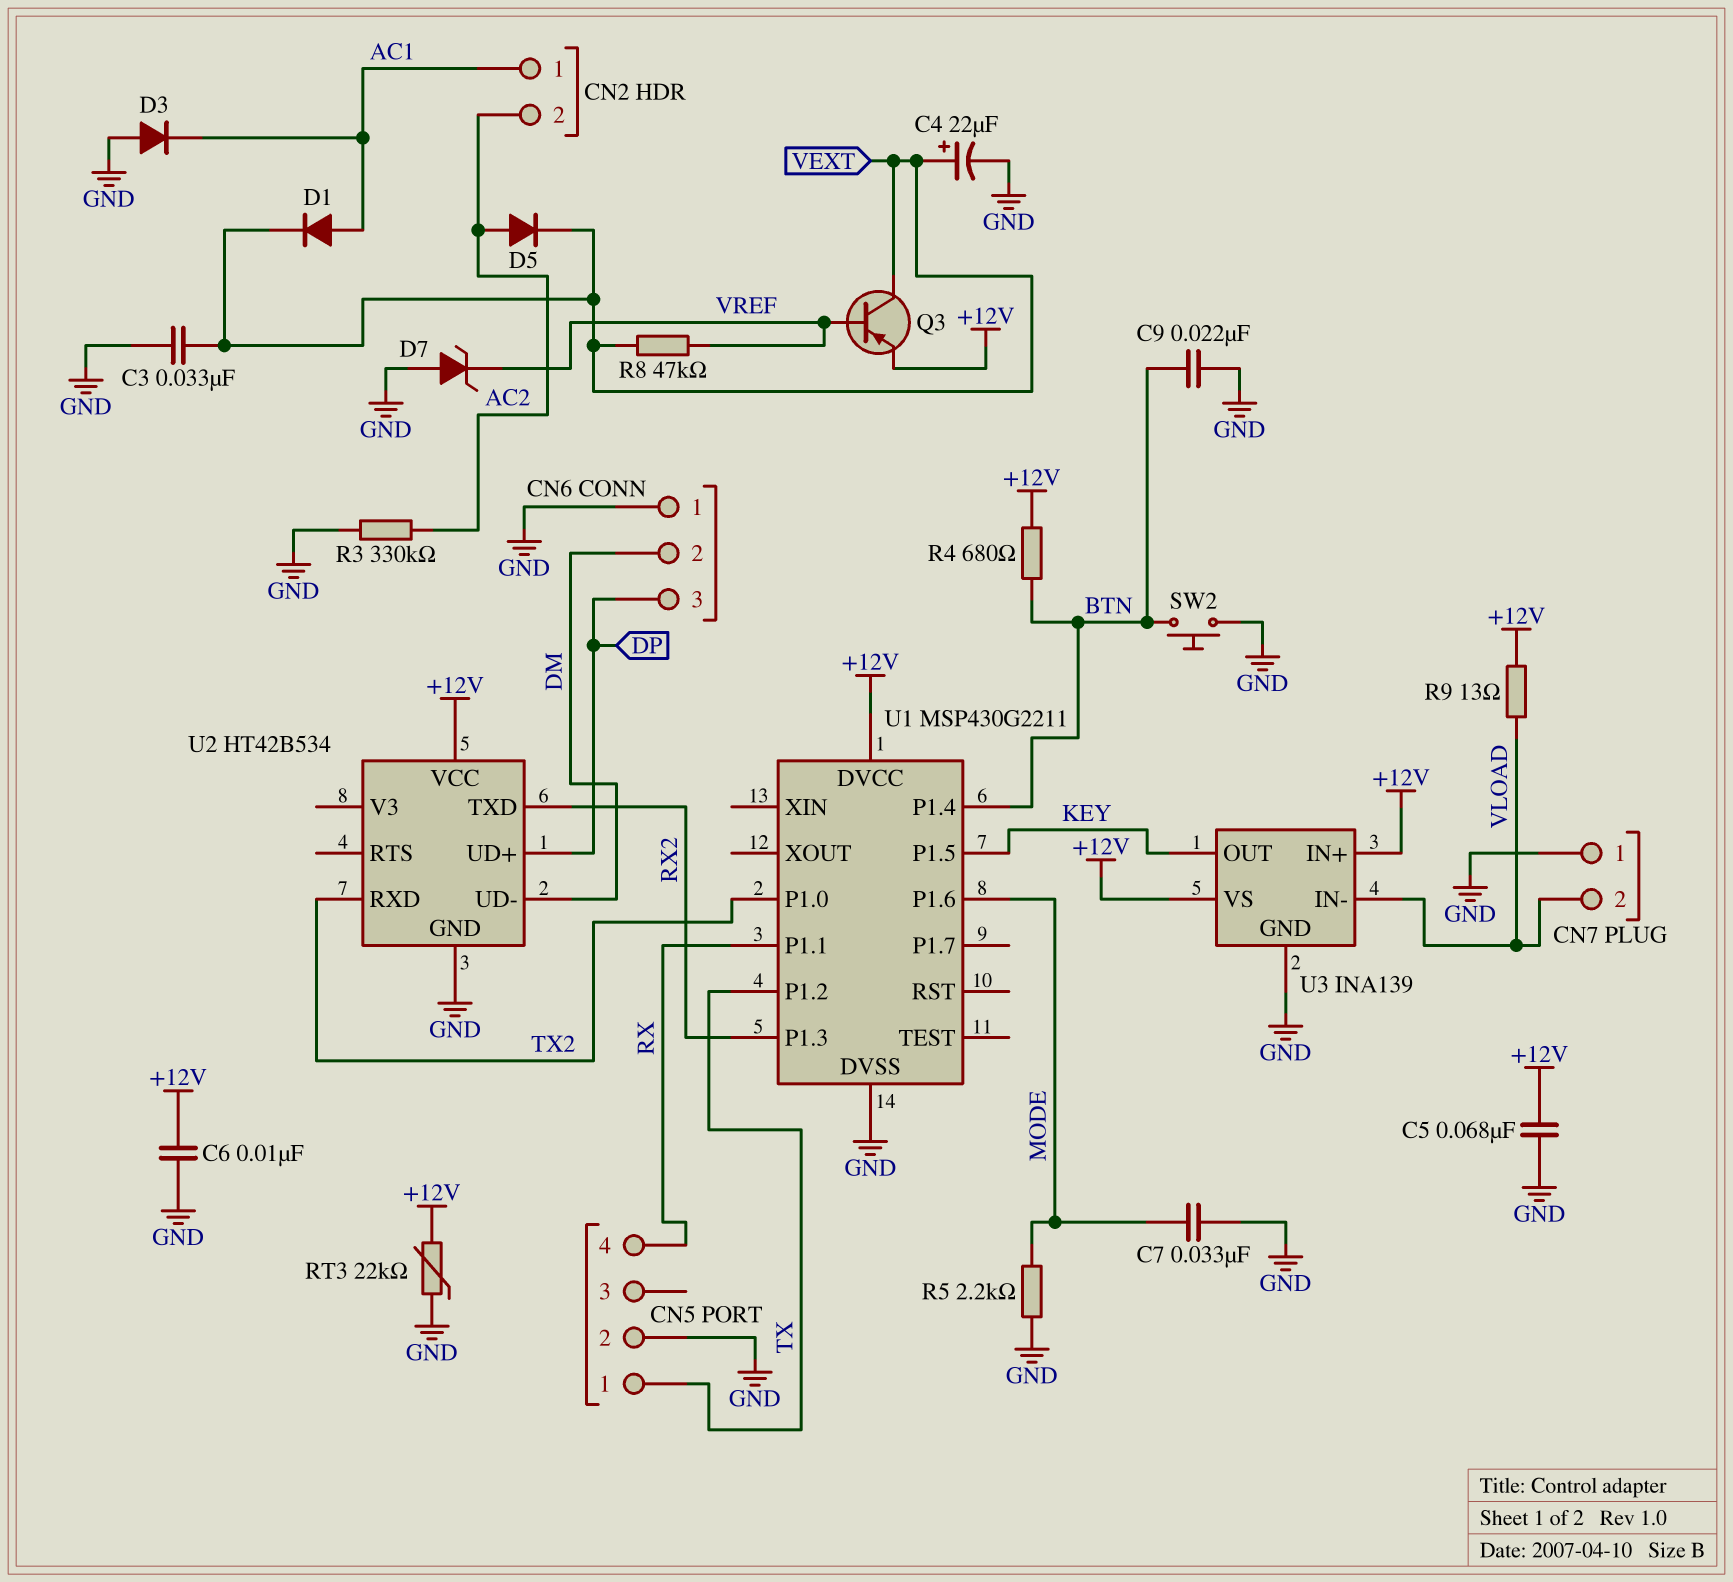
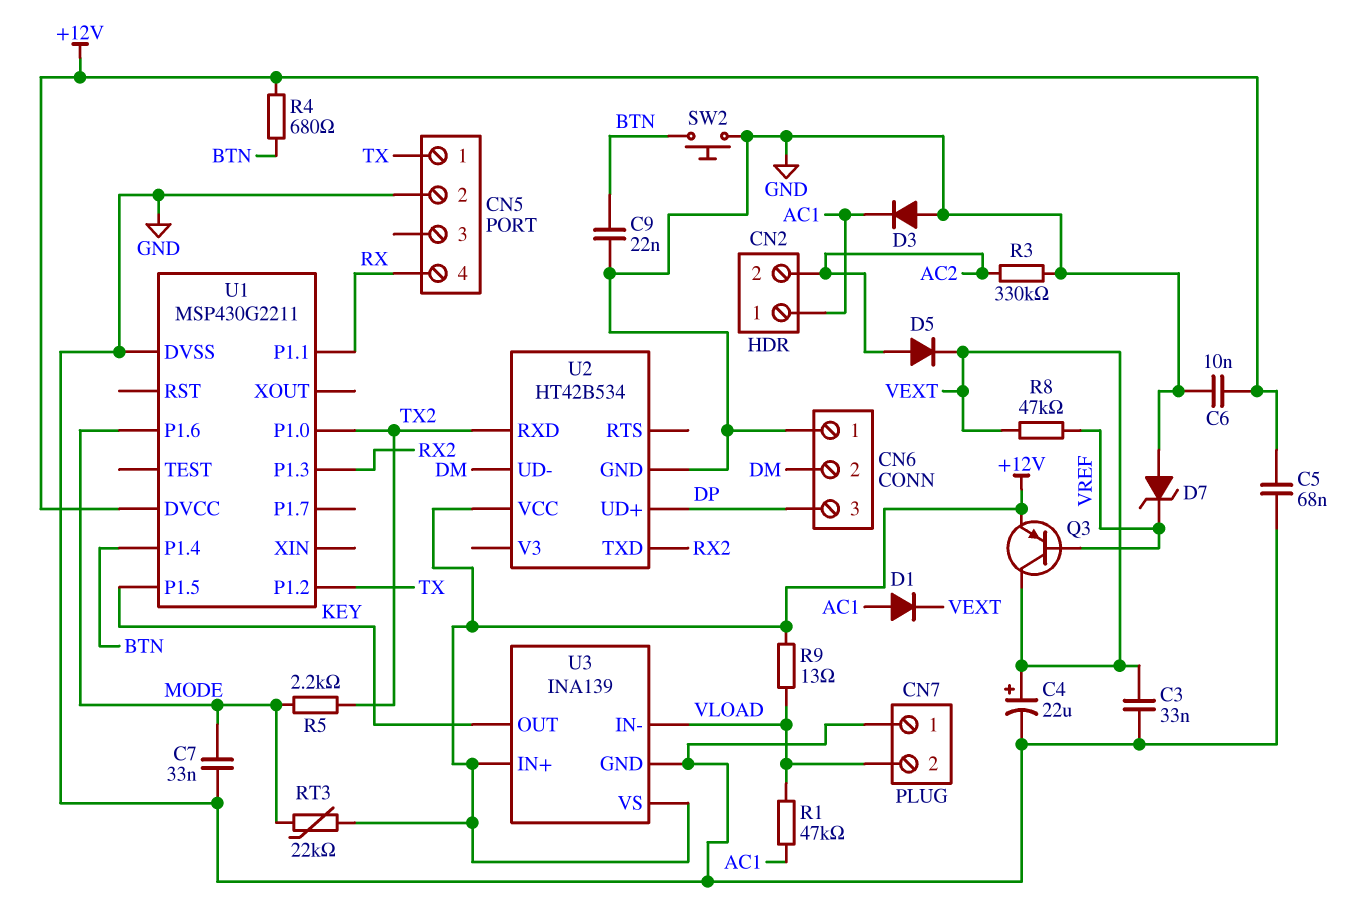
R1: none -> 47k (AC1, VLOAD)
R5: 2.2k (GND, MODE) -> 2.2k (MODE, TX2)
RT3: 22k (+12V, GND) -> 22k (+12V, MODE)

